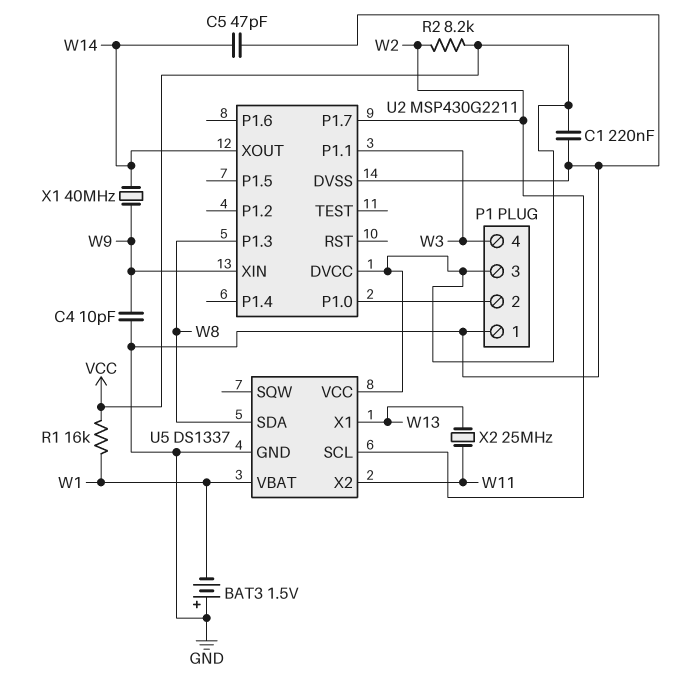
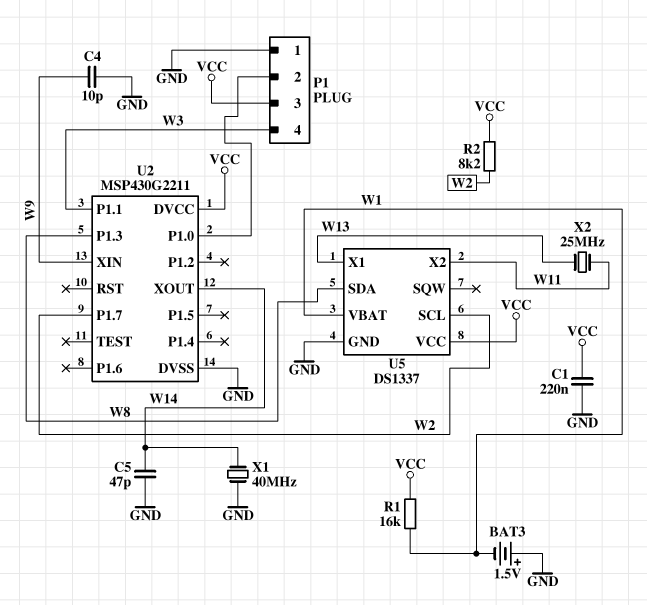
X1: 40MHz (W9, W14) -> 40MHz (GND, W14)

